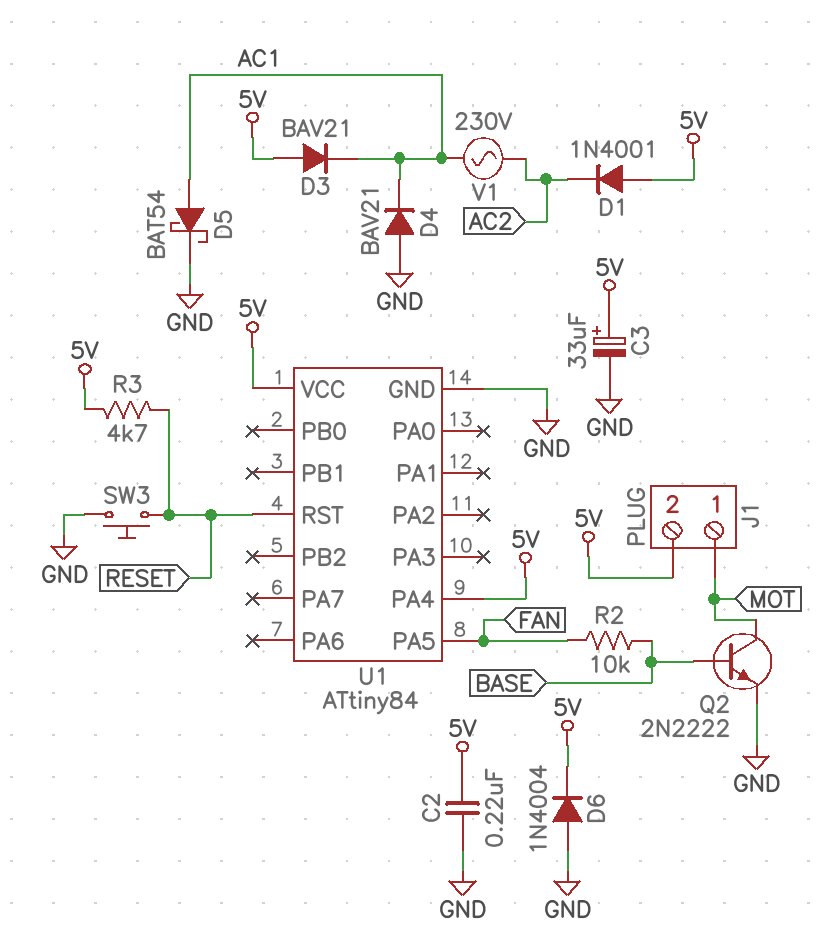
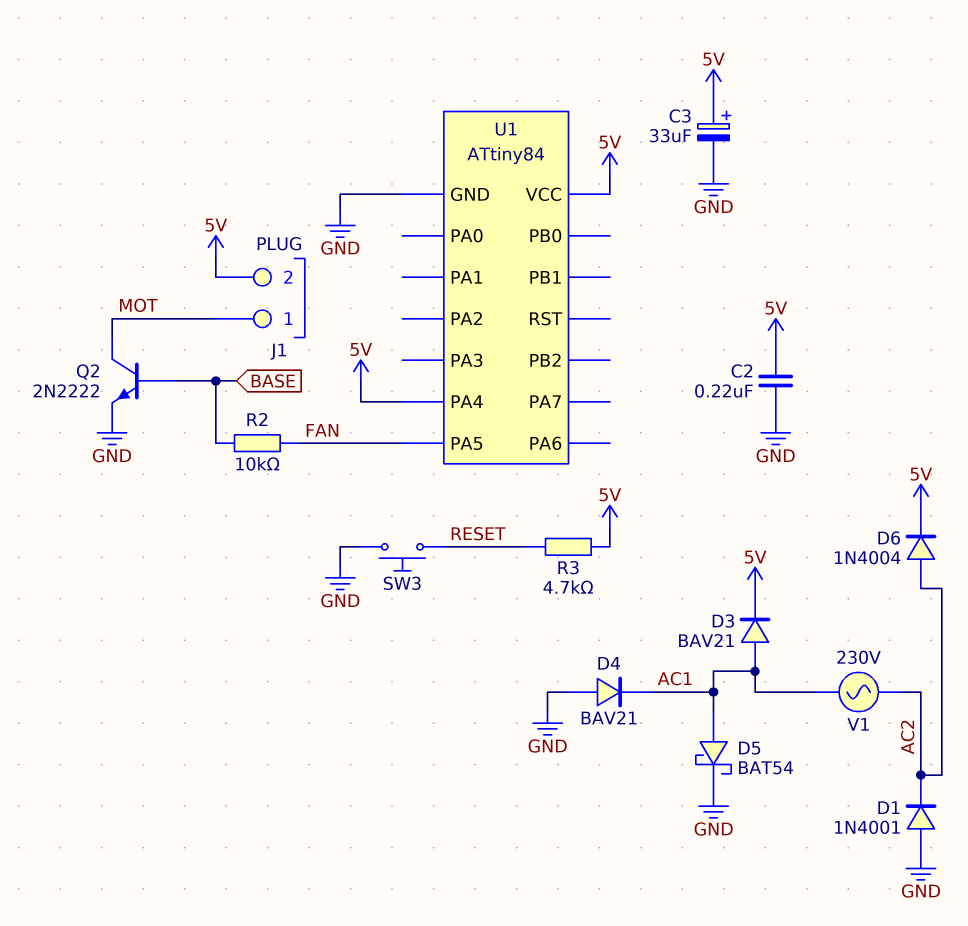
D1: diode 1N4001 (A 5V, K AC2) -> diode 1N4001 (A GND, K AC2)
D3: diode BAV21 (A 5V, K AC1) -> diode BAV21 (A AC1, K 5V)
D6: diode 1N4004 (A GND, K 5V) -> diode 1N4004 (A AC2, K 5V)
U1 pin RST: RESET -> none

